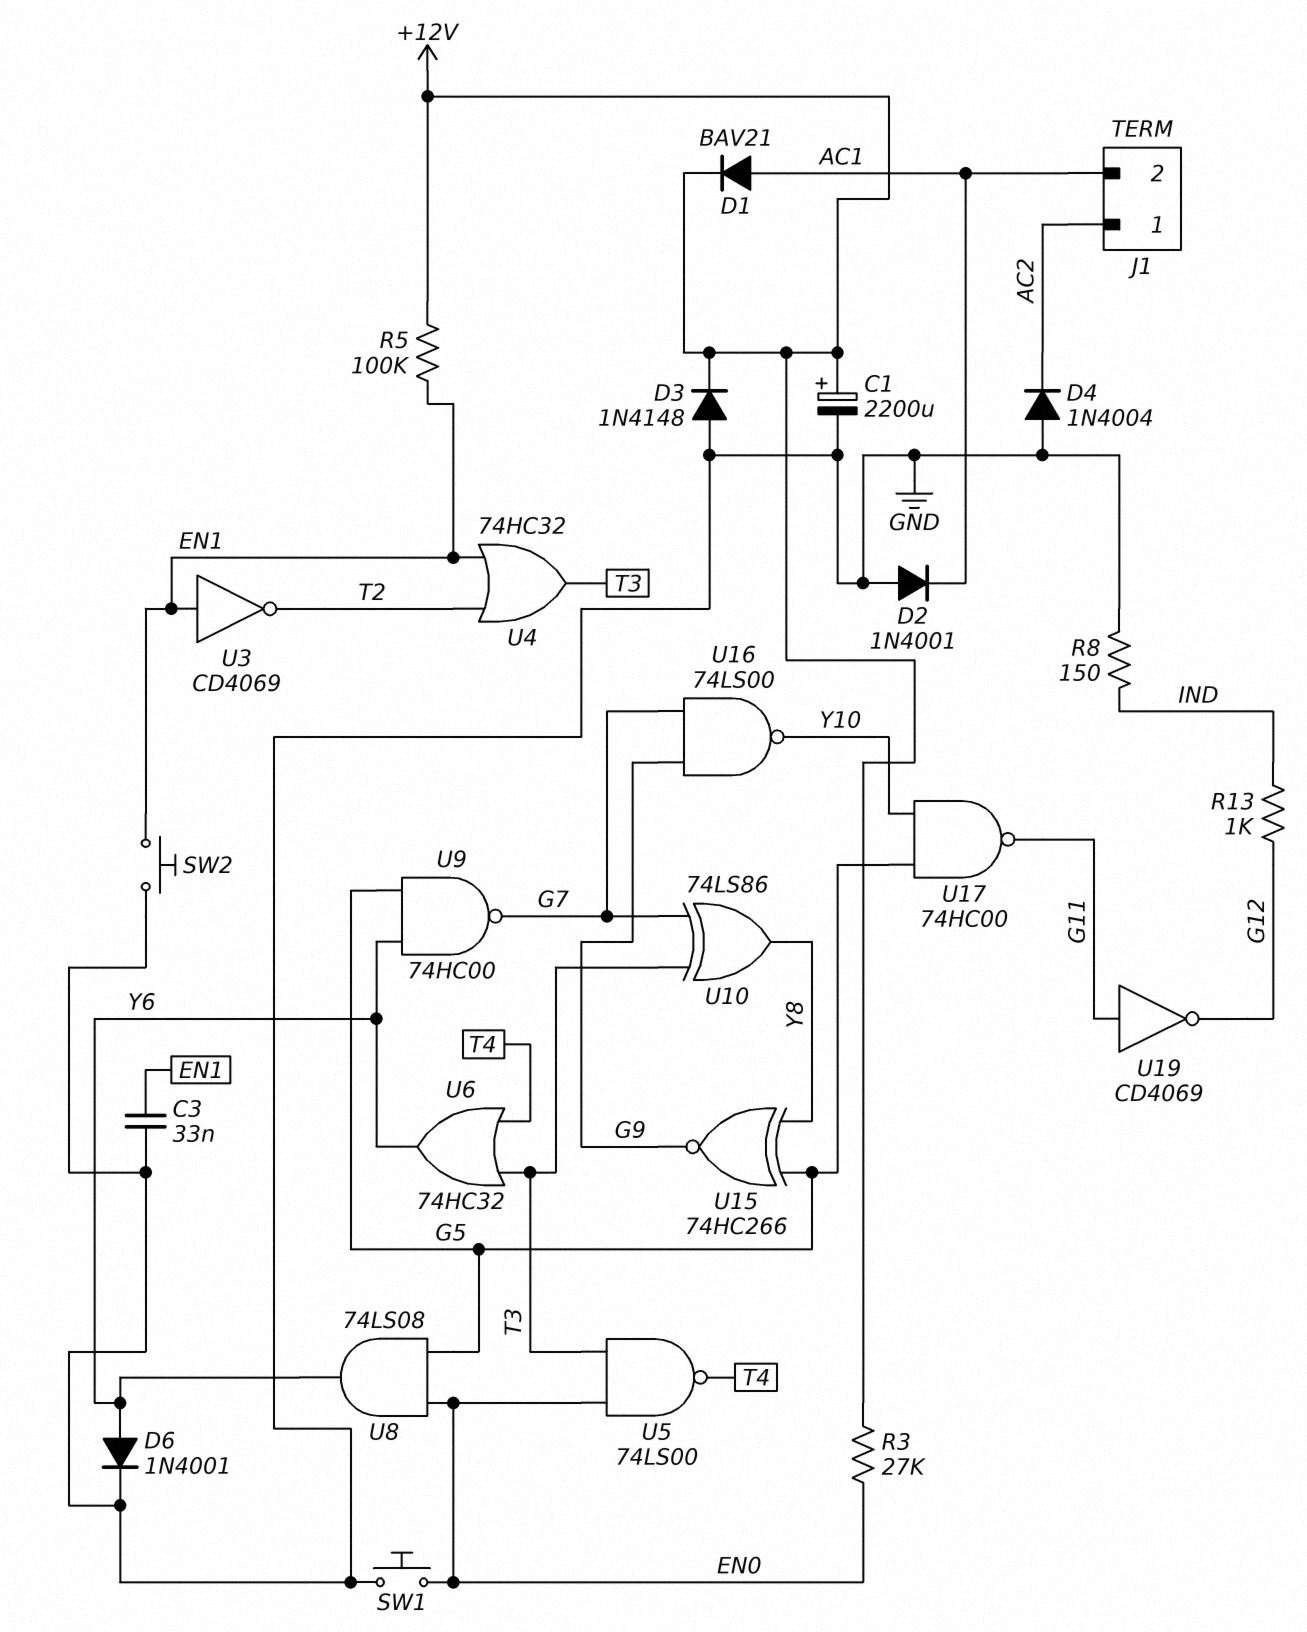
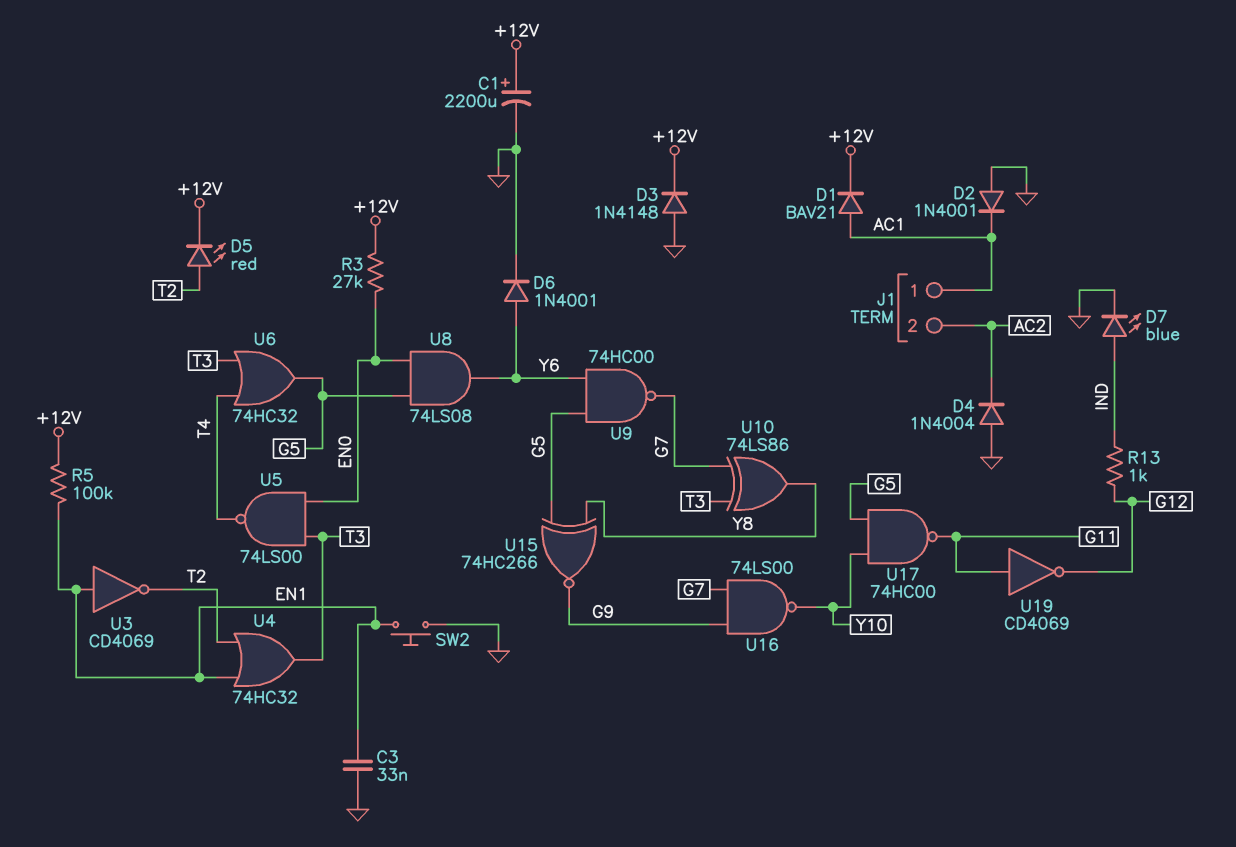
D5: none -> LED red (A T2, K +12V)
D7: none -> LED blue (A IND, K GND)
J1 pin 1: AC2 -> AC1
J1 pin 2: AC1 -> AC2
R8: 150 (GND, IND) -> none
SW1: button (EN0, GND) -> none
U6: OR 74HC32 (in T3, in T4, out Y6) -> OR 74HC32 (in T3, in T4, out G5)

